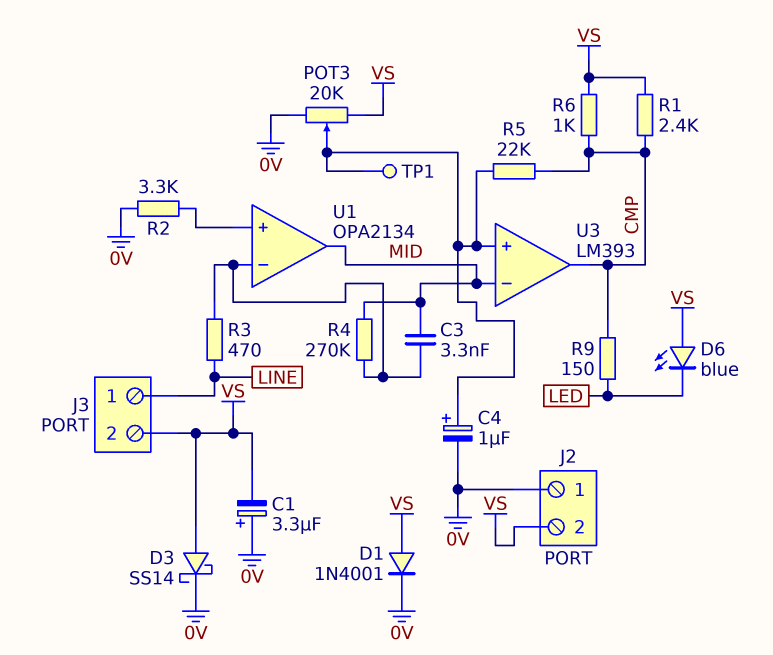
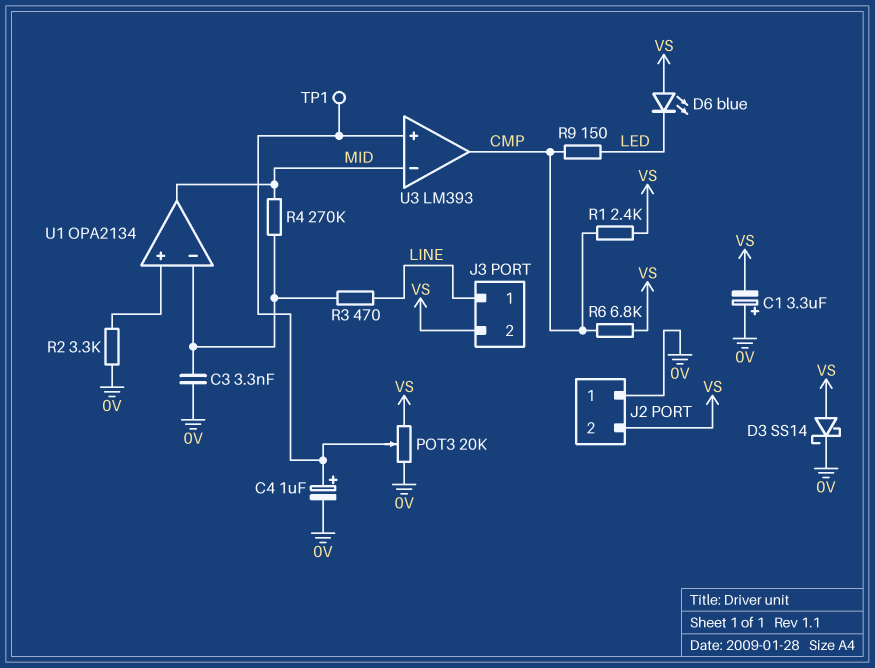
C3: 3.3nF (MID, U1/in-) -> 3.3nF (0V, U1/in-)
D1: diode 1N4001 (A VS, K 0V) -> none
R5: 22k (CMP, U3/in+) -> none
R6: 1k (CMP, VS) -> 6.8k (CMP, VS)

